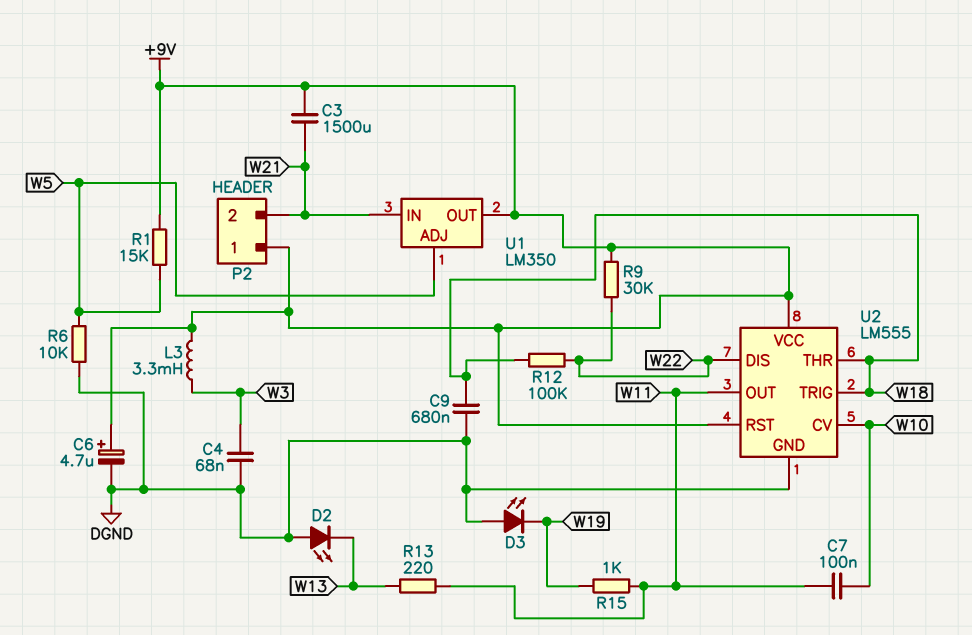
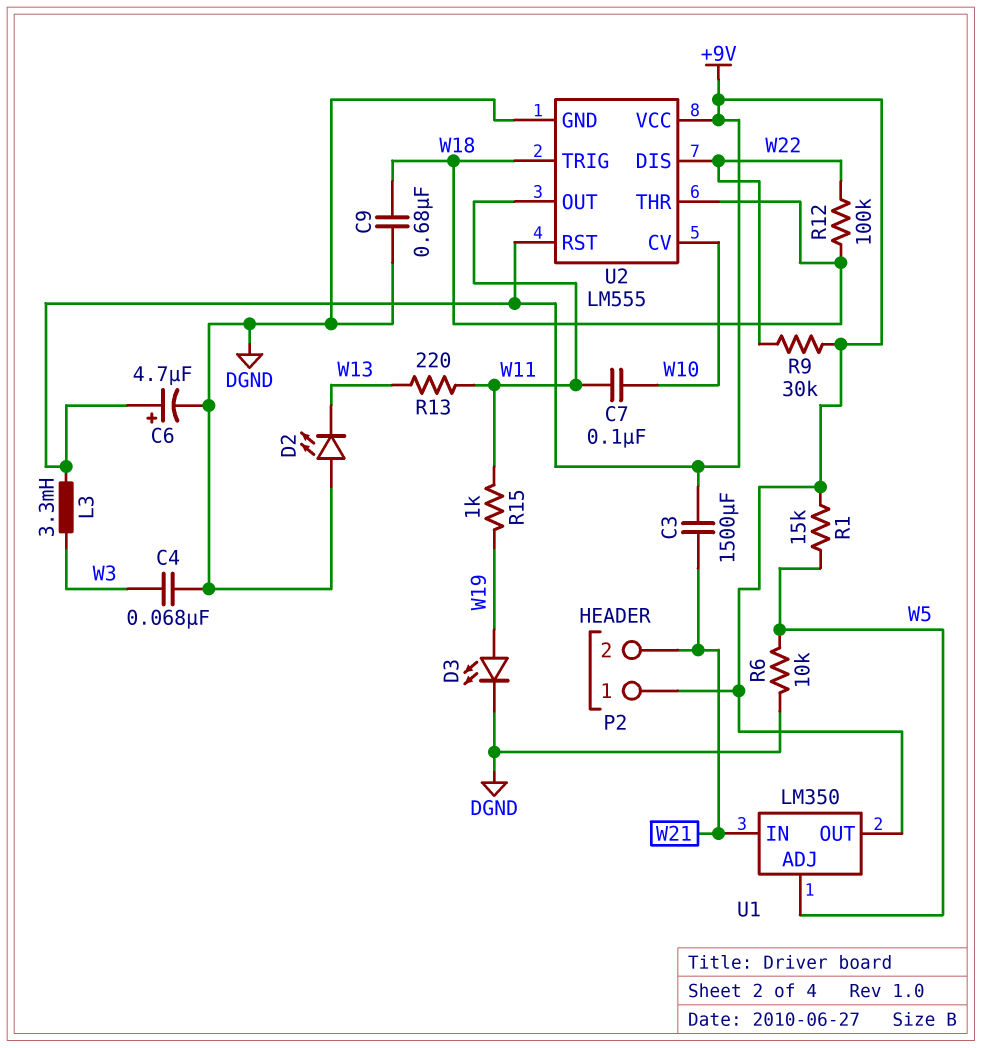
D3: LED (A DGND, K W19) -> LED (A W19, K DGND)

